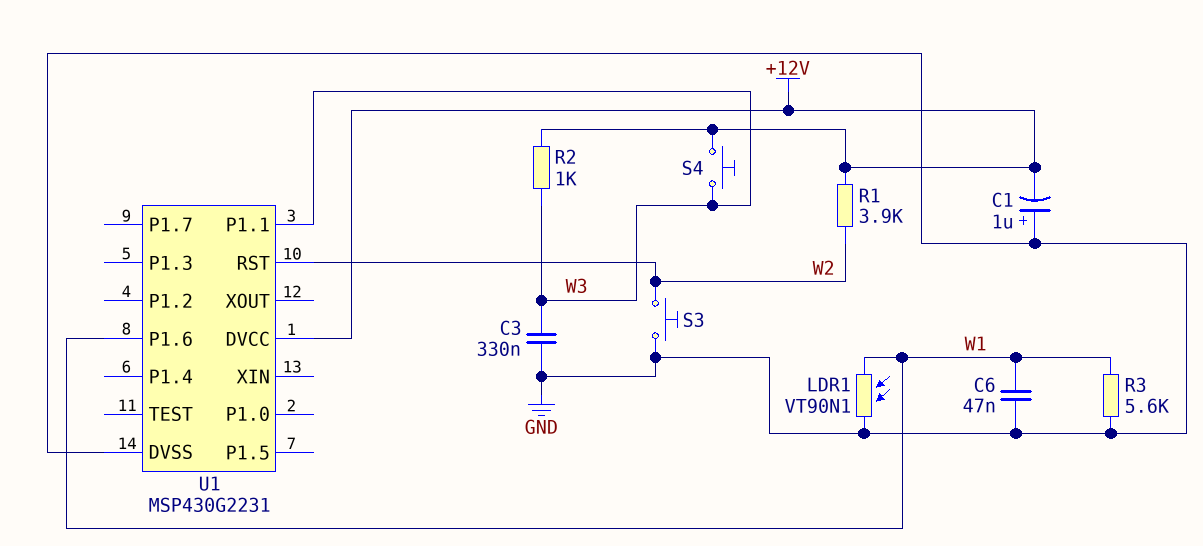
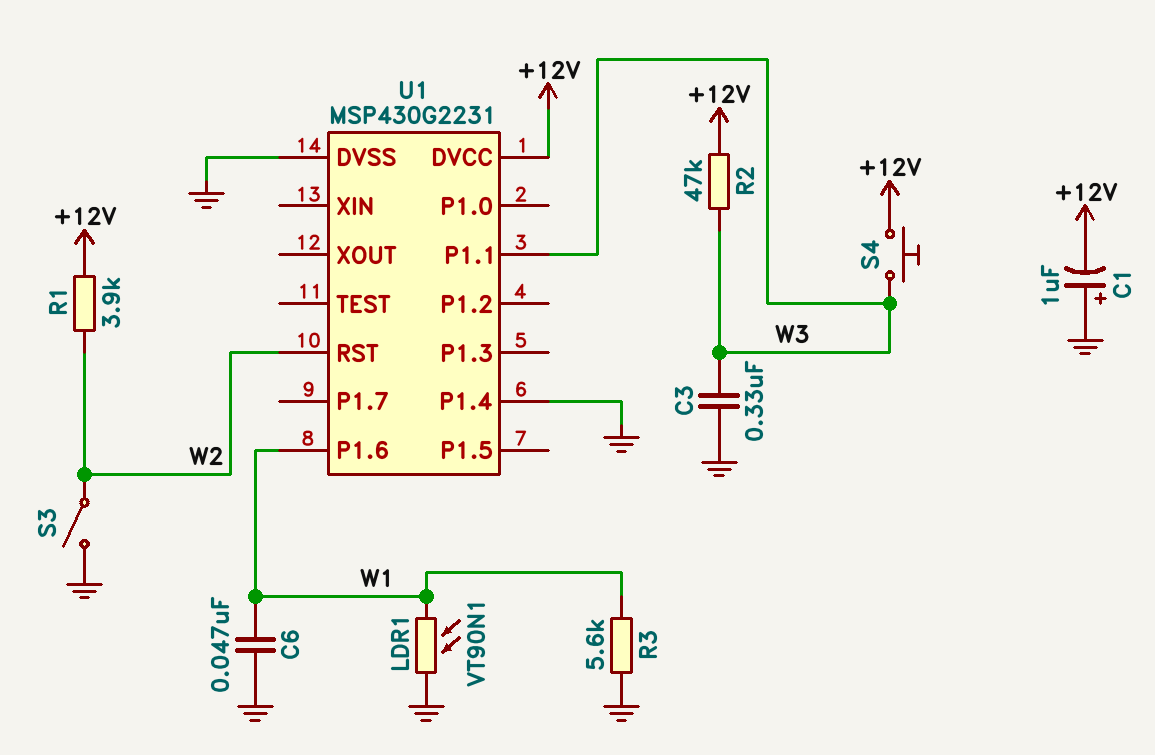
R2: 1k (+12V, W3) -> 47k (+12V, W3)
S3: button (GND, W2) -> switch (GND, W2)
U1 pin P1.4: none -> GND

